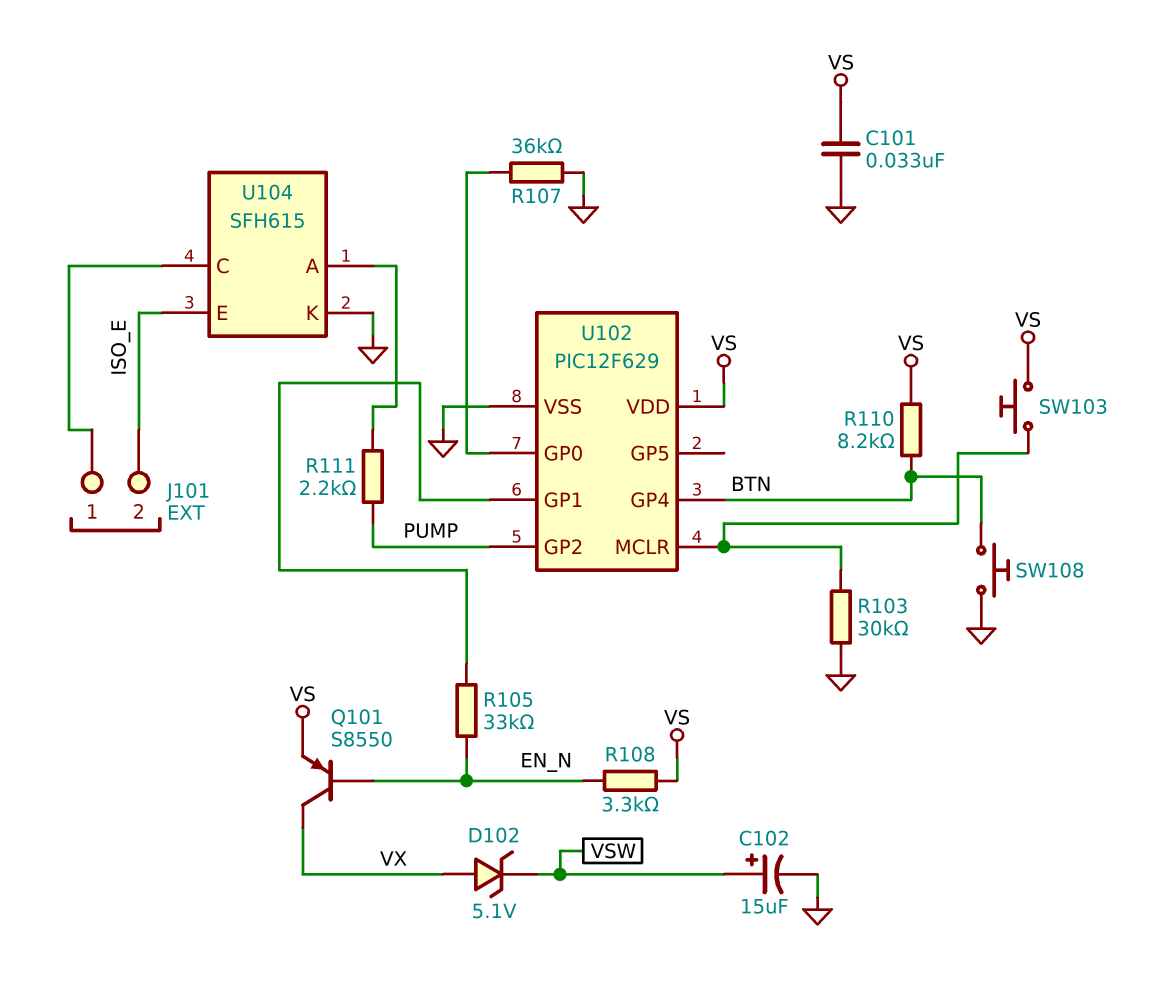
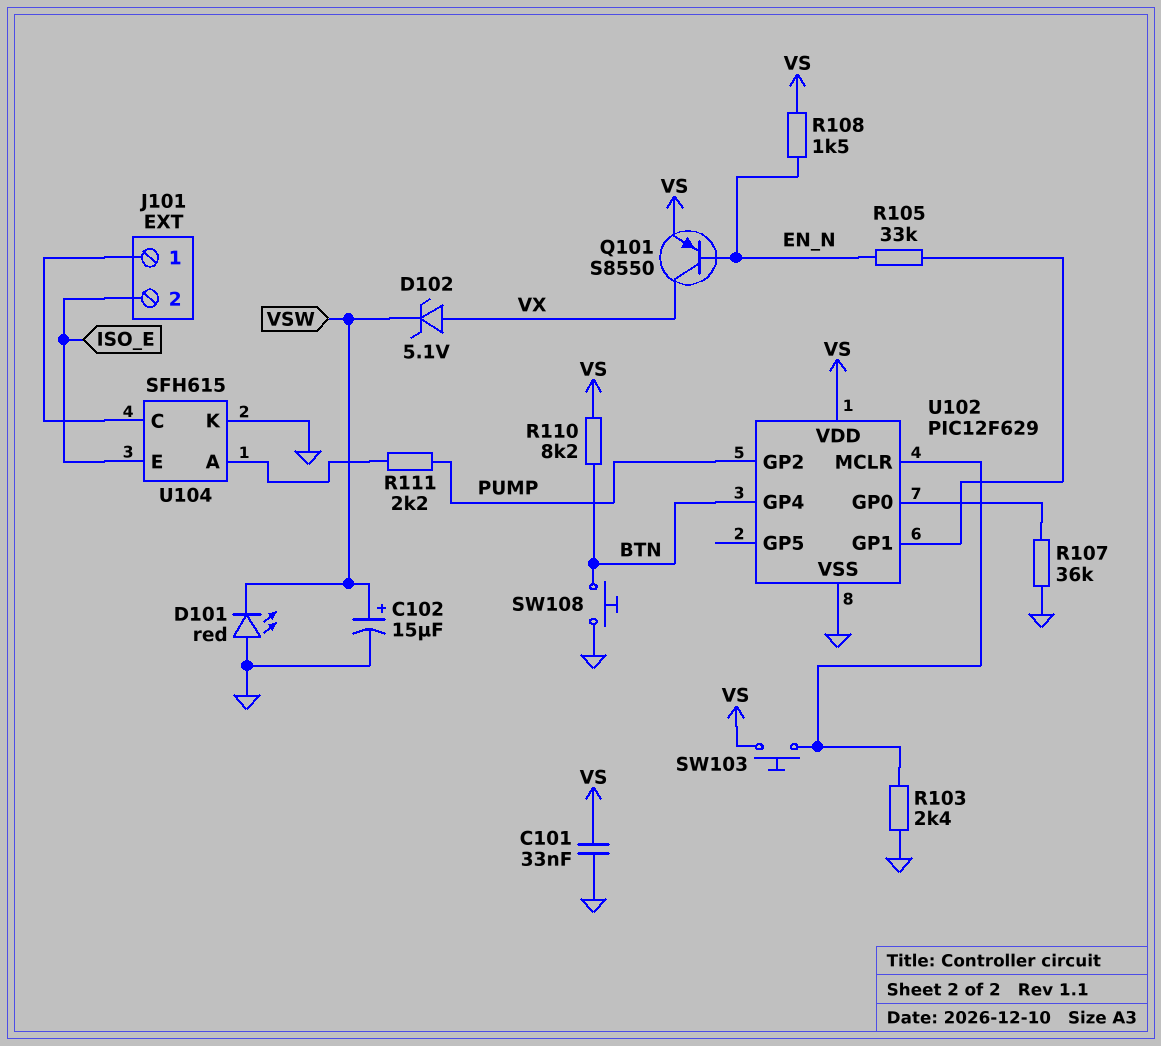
D101: none -> LED red (A GND, K VSW)
R103: 30k (GND, U102/MCLR) -> 2.4k (GND, U102/MCLR)
R108: 3.3k (EN_N, VS) -> 1.5k (EN_N, VS)

